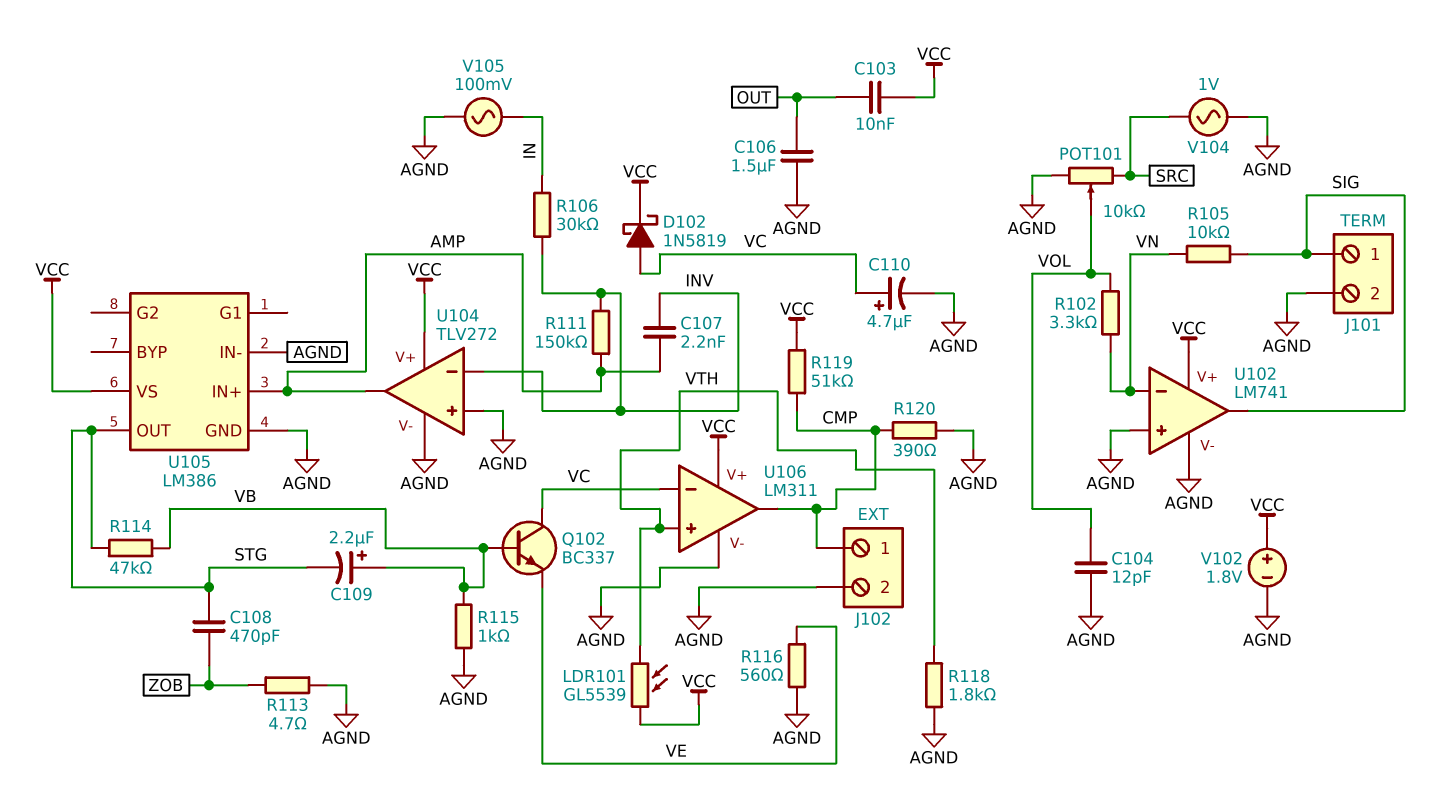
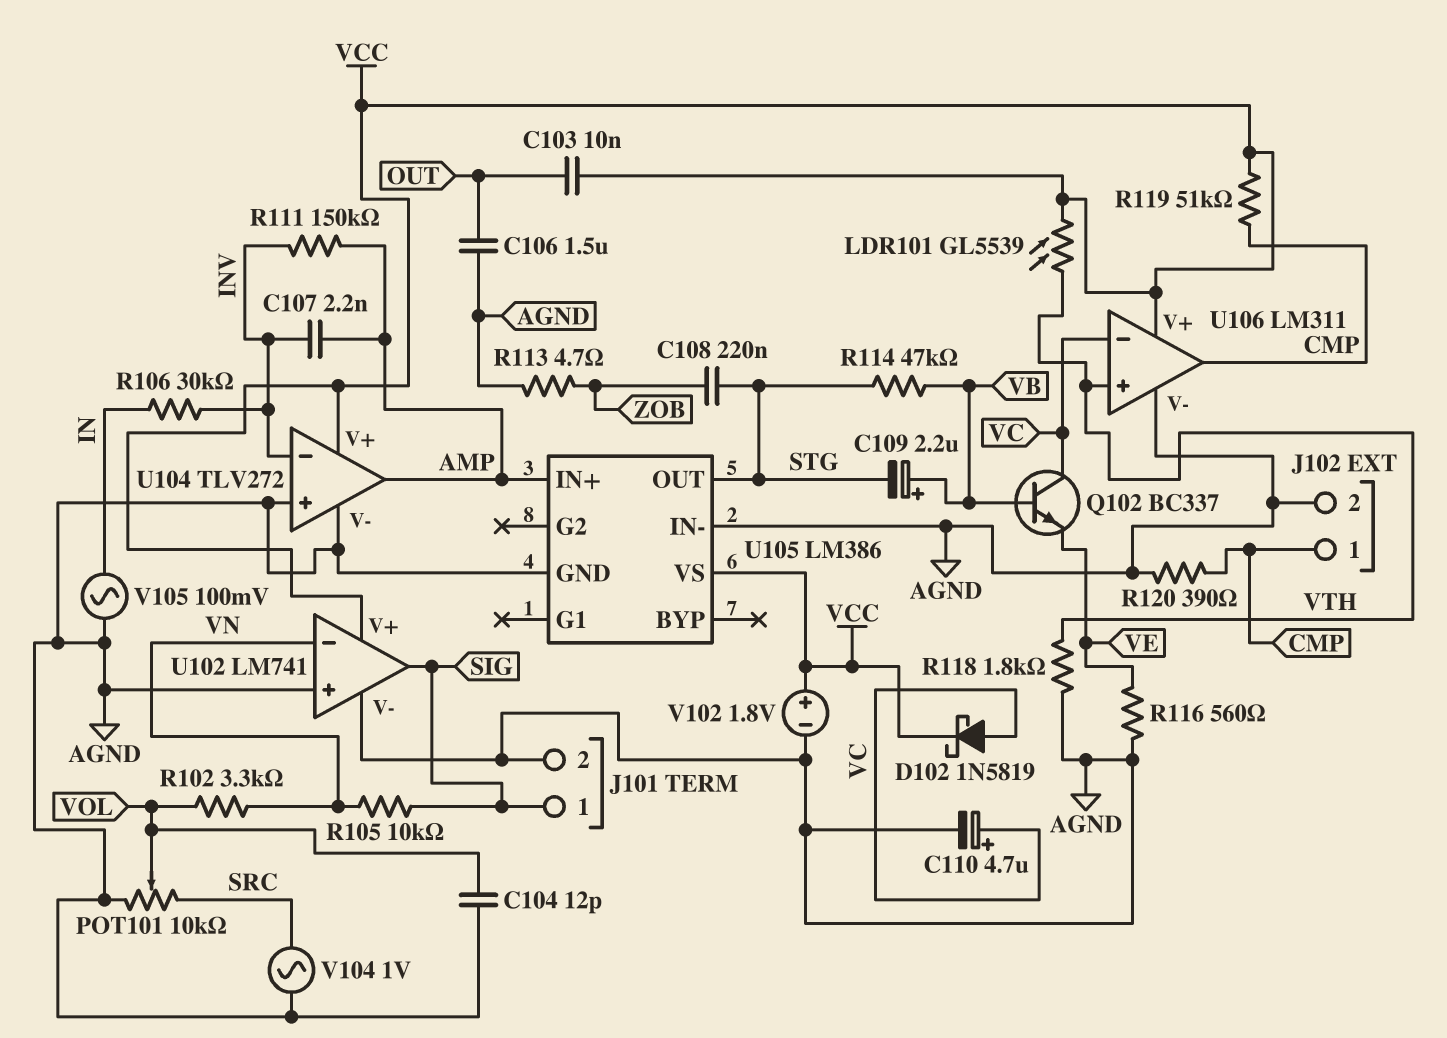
C108: 470pF (STG, ZOB) -> 220nF (STG, ZOB)
R115: 1k (AGND, VB) -> none

